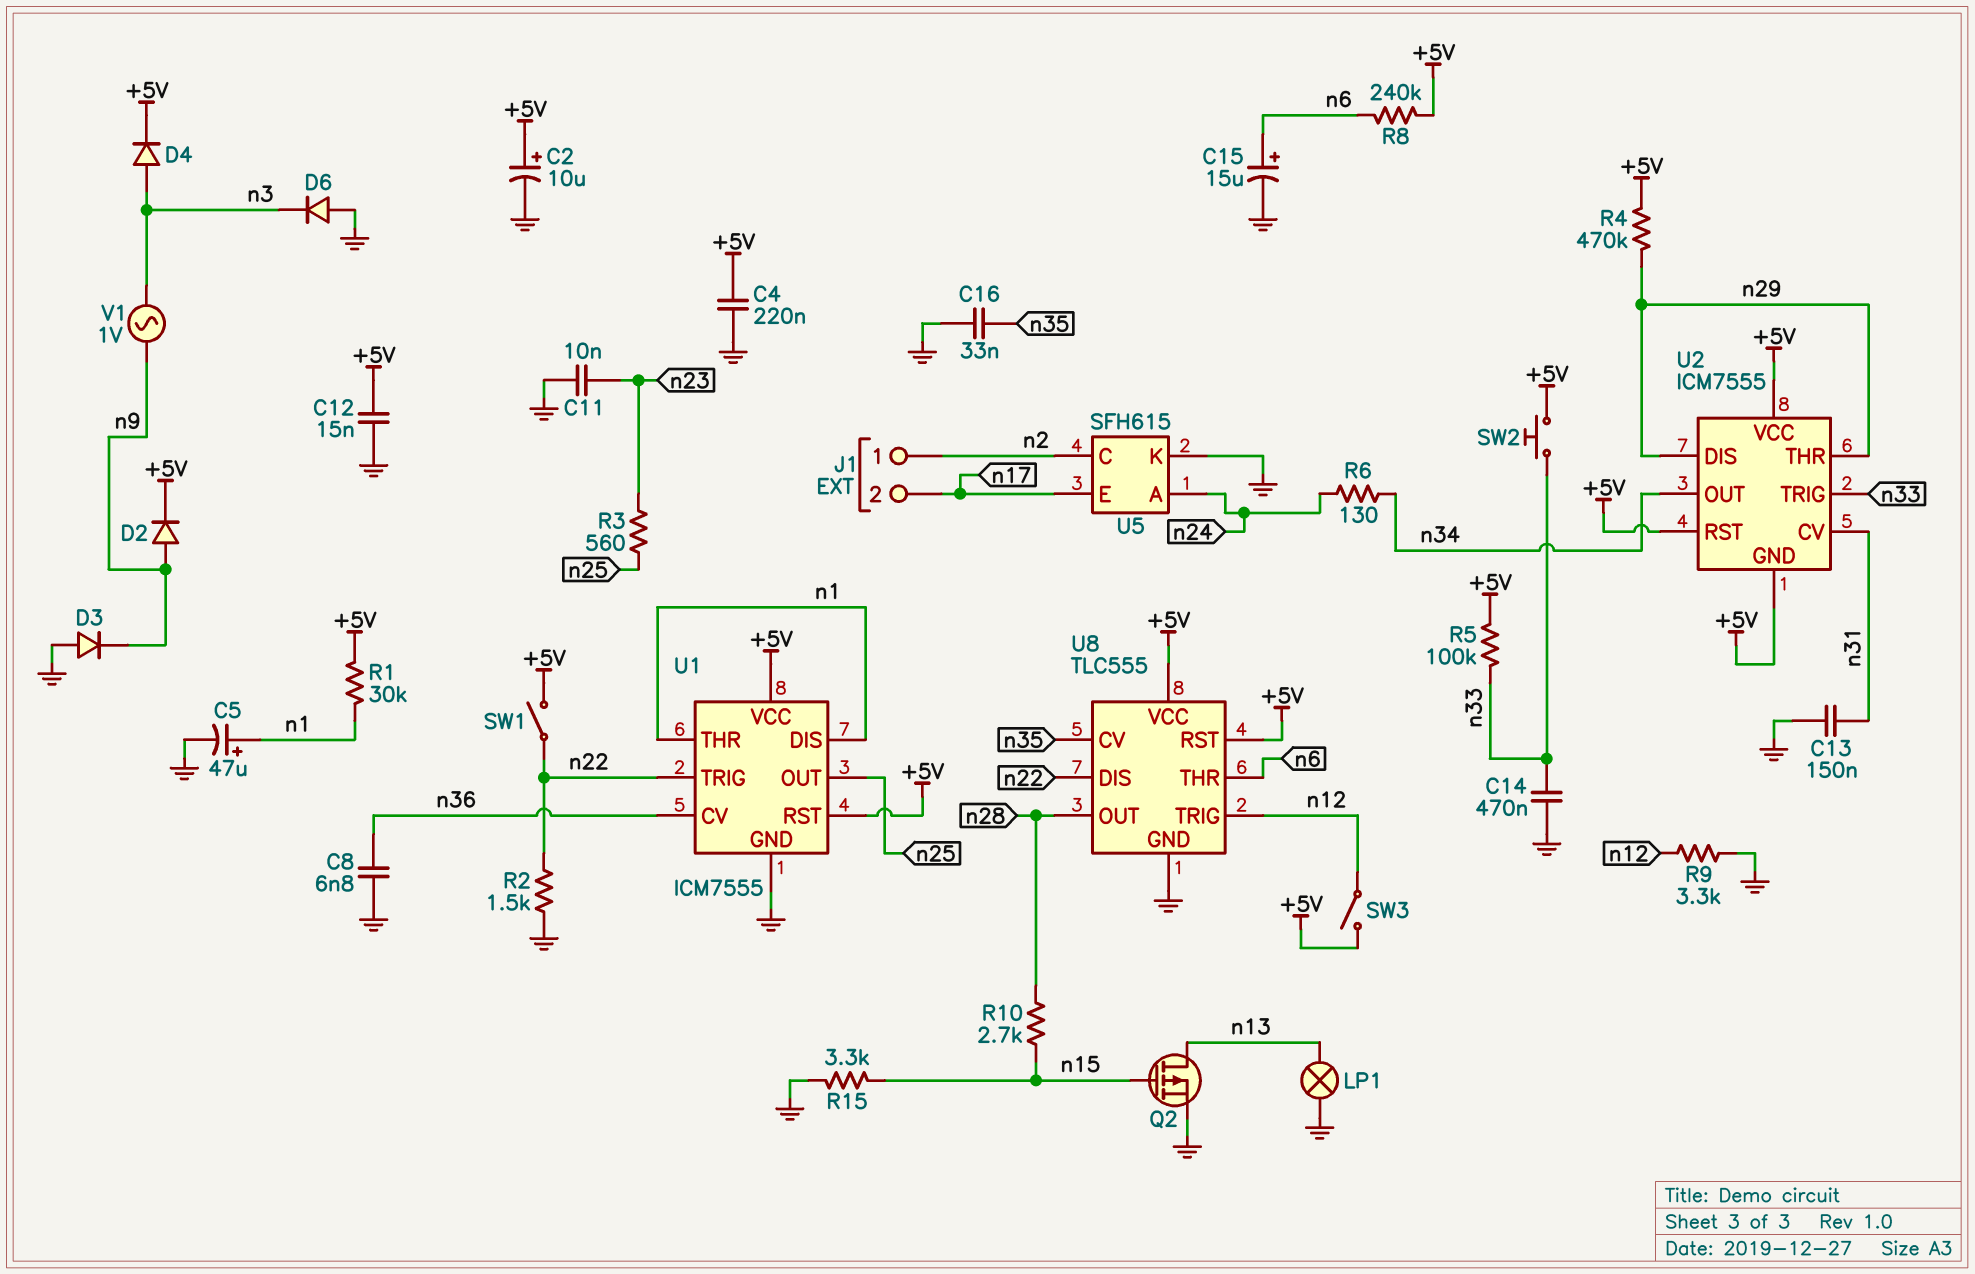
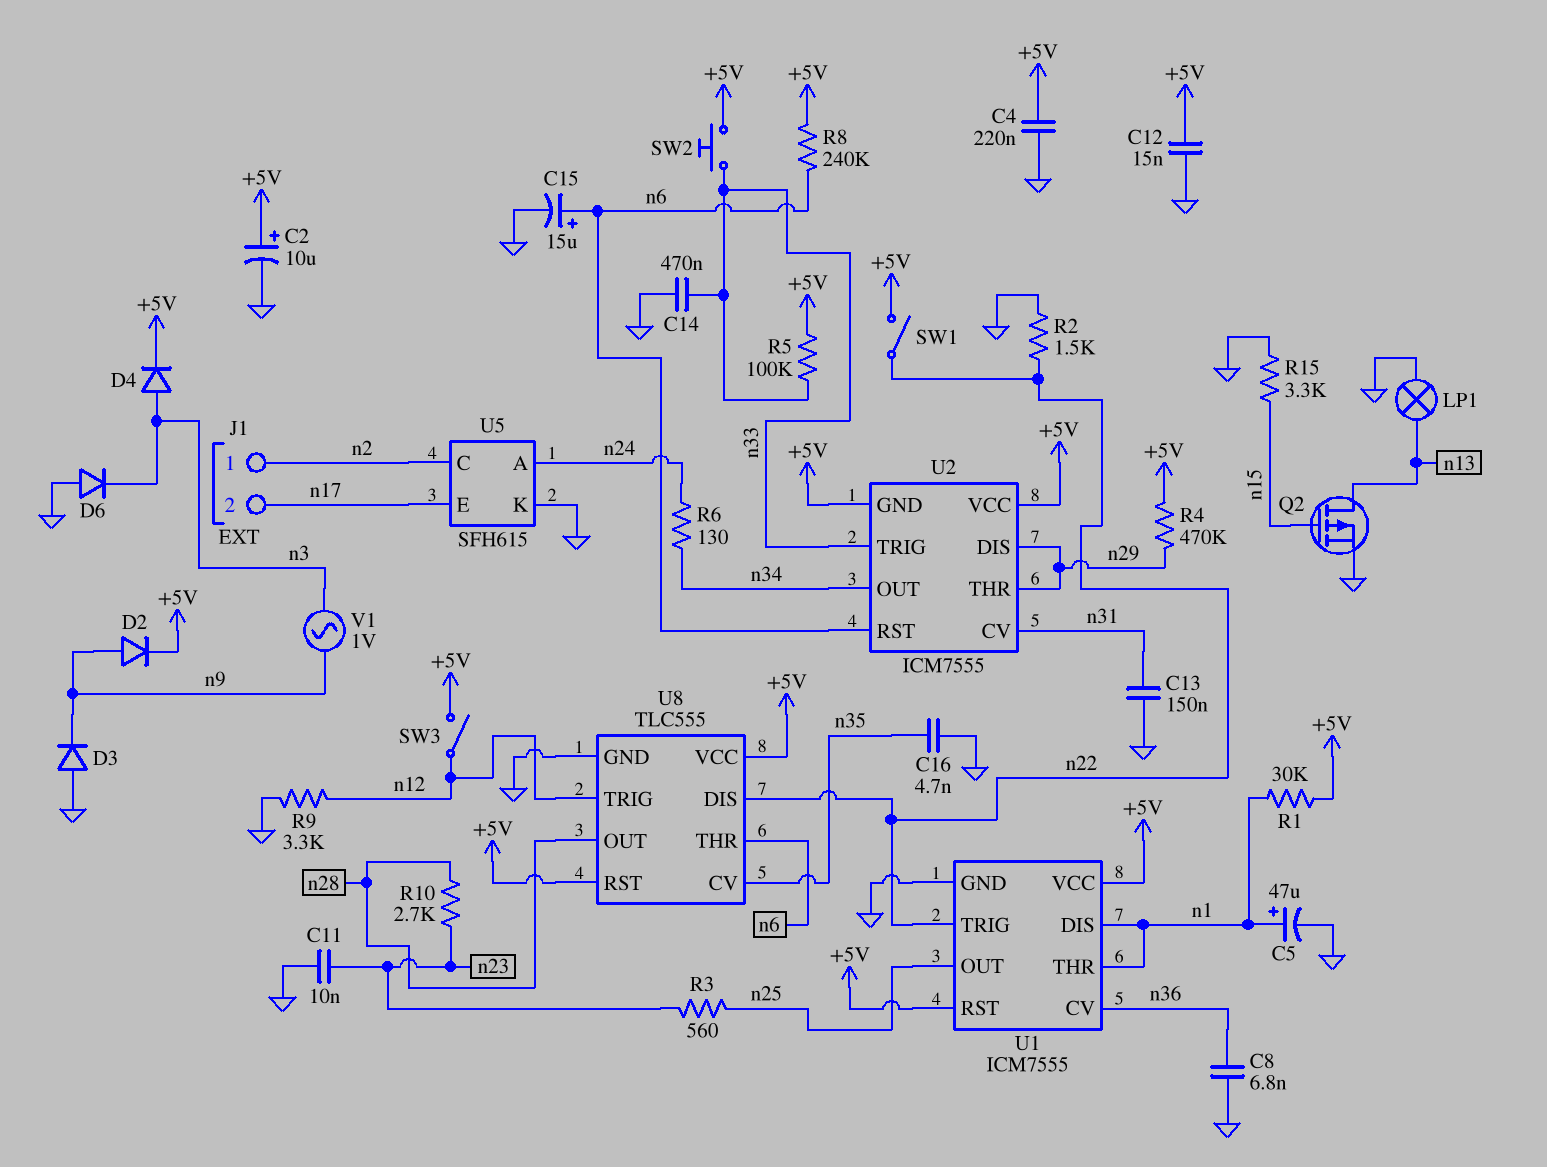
C16: 33nF (GND, n35) -> 4.7nF (GND, n35)
R10: 2.7k (n15, n28) -> 2.7k (n23, n28)
U2 pin RST: +5V -> n6

